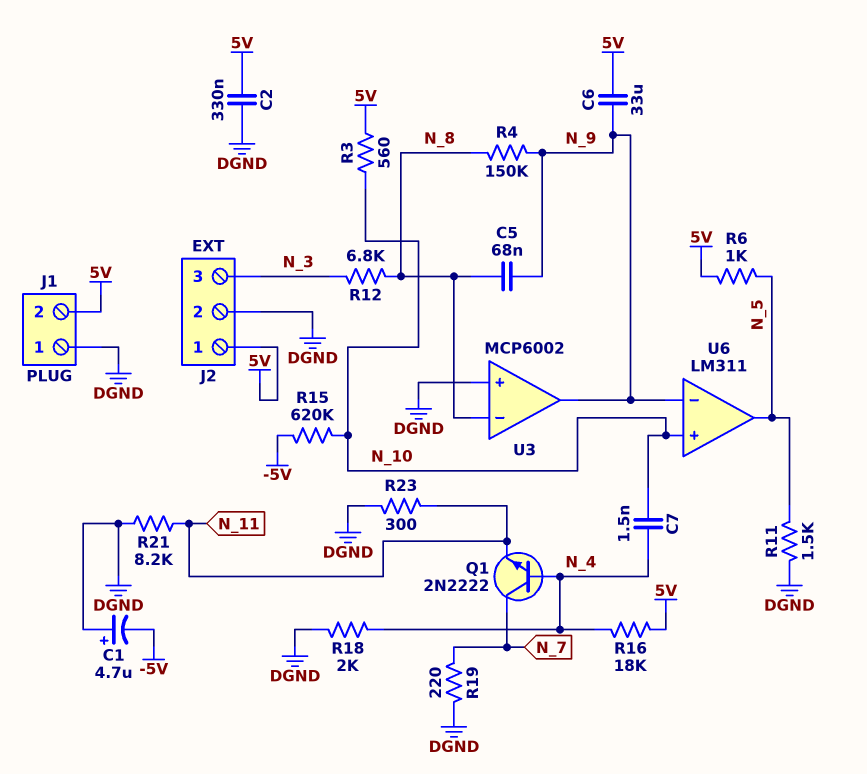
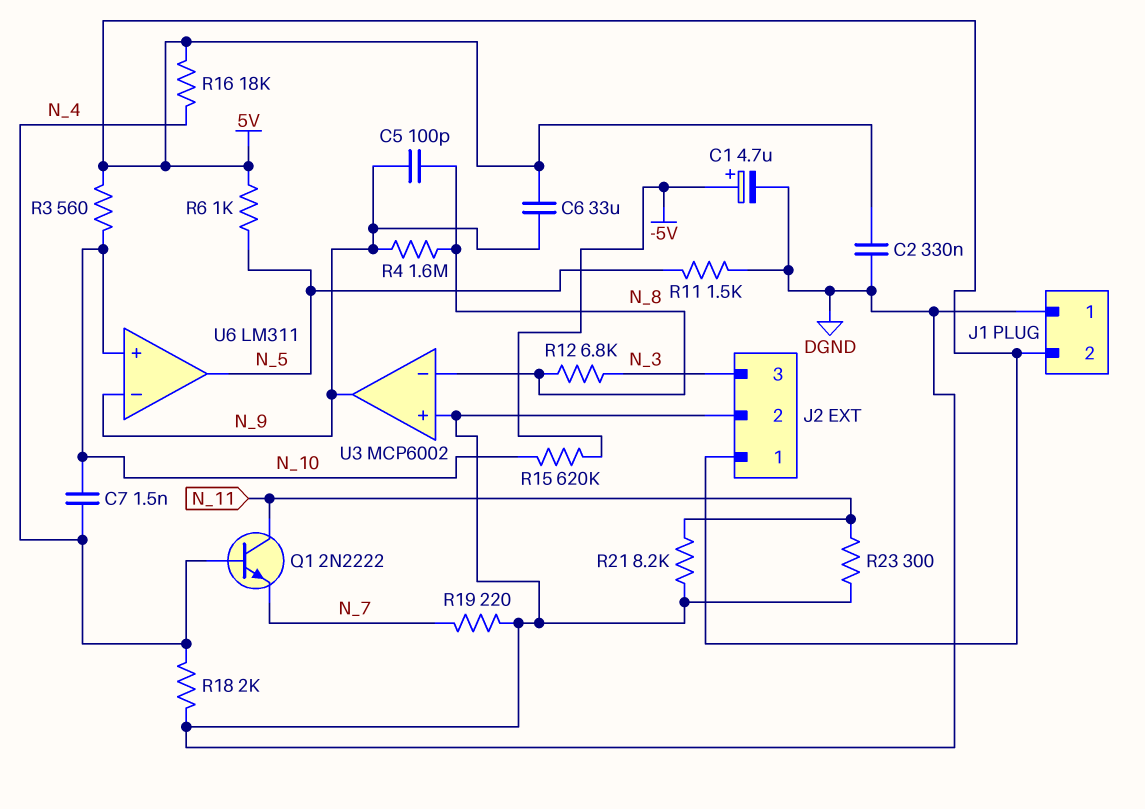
C1: 4.7uF (plus DGND, minus -5V) -> 4.7uF (plus -5V, minus DGND)
C5: 68nF (N_8, N_9) -> 100pF (N_8, N_9)
Q1: NPN 2N2222 (B N_4, C N_7, E N_11) -> NPN 2N2222 (B N_4, C N_11, E N_7)
R4: 150k (N_8, N_9) -> 1.6M (N_8, N_9)

